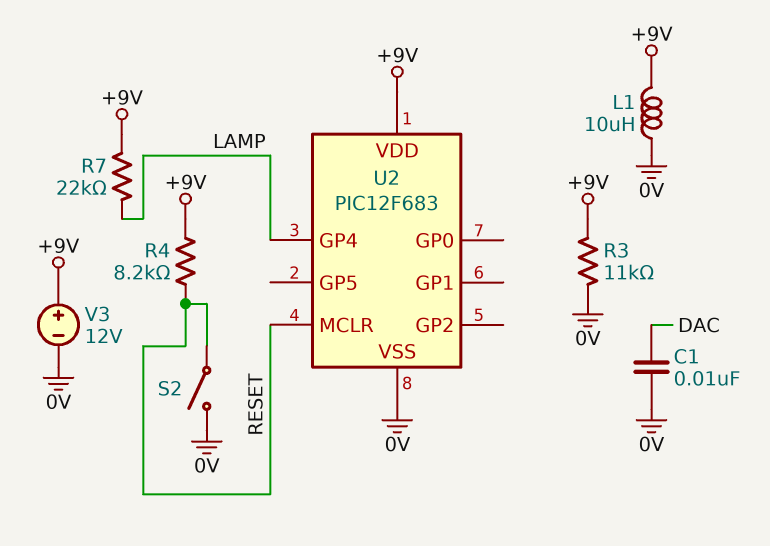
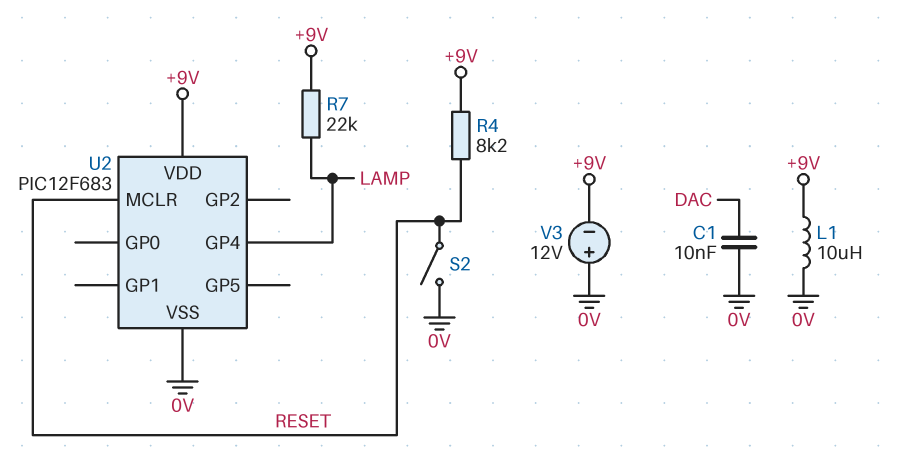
R3: 11k (+9V, 0V) -> none
V3: 12V (plus +9V, minus 0V) -> 12V (plus 0V, minus +9V)

